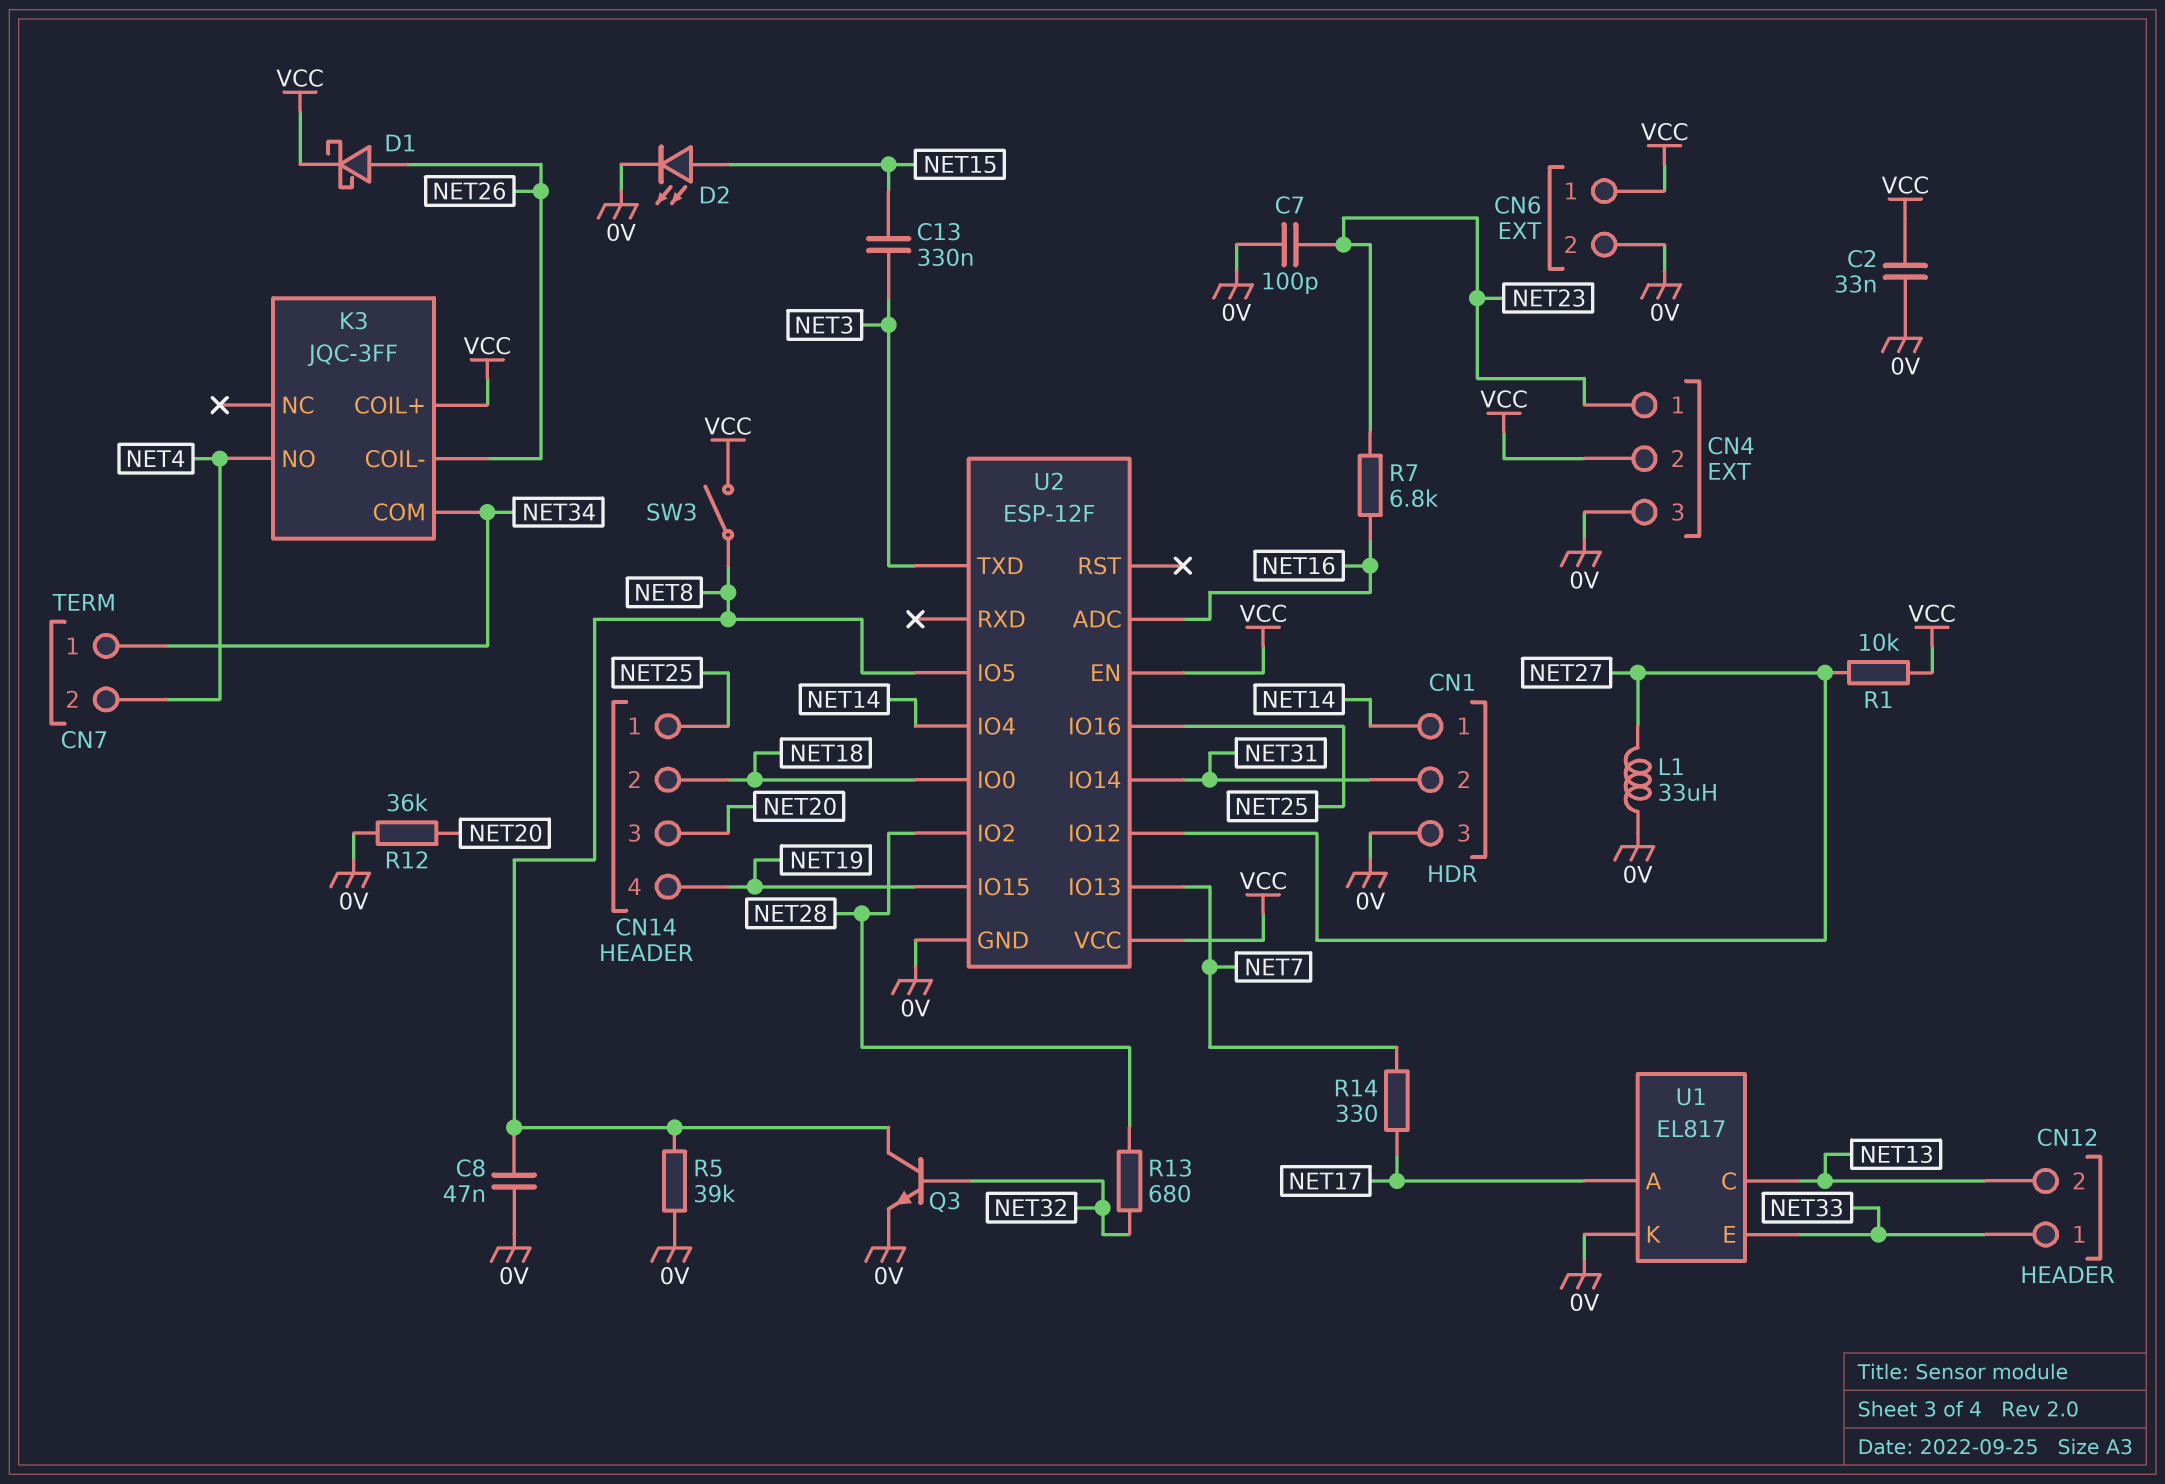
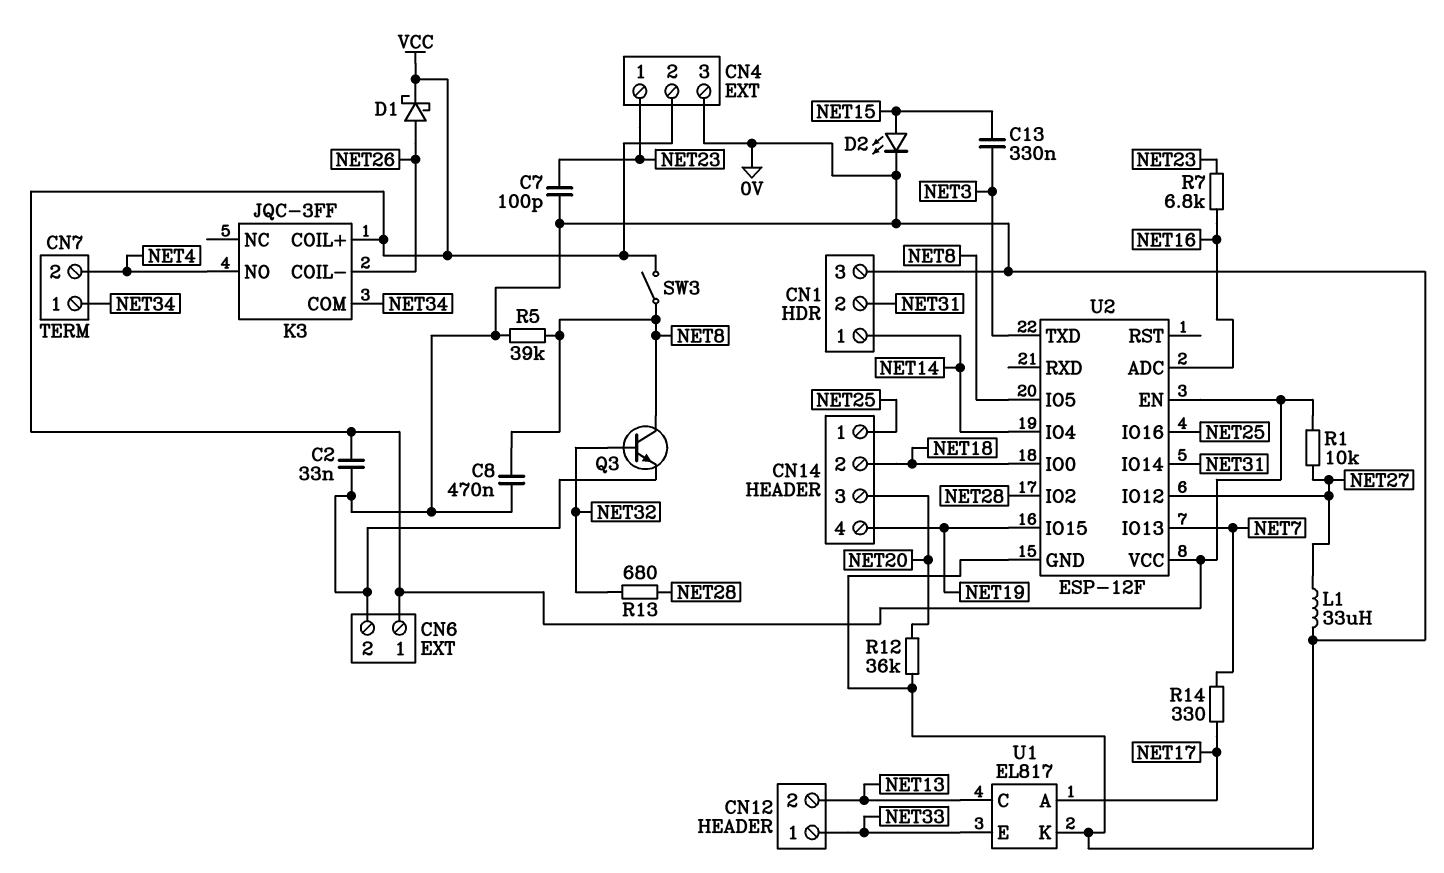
C8: 47nF (0V, NET8) -> 470nF (0V, NET8)

